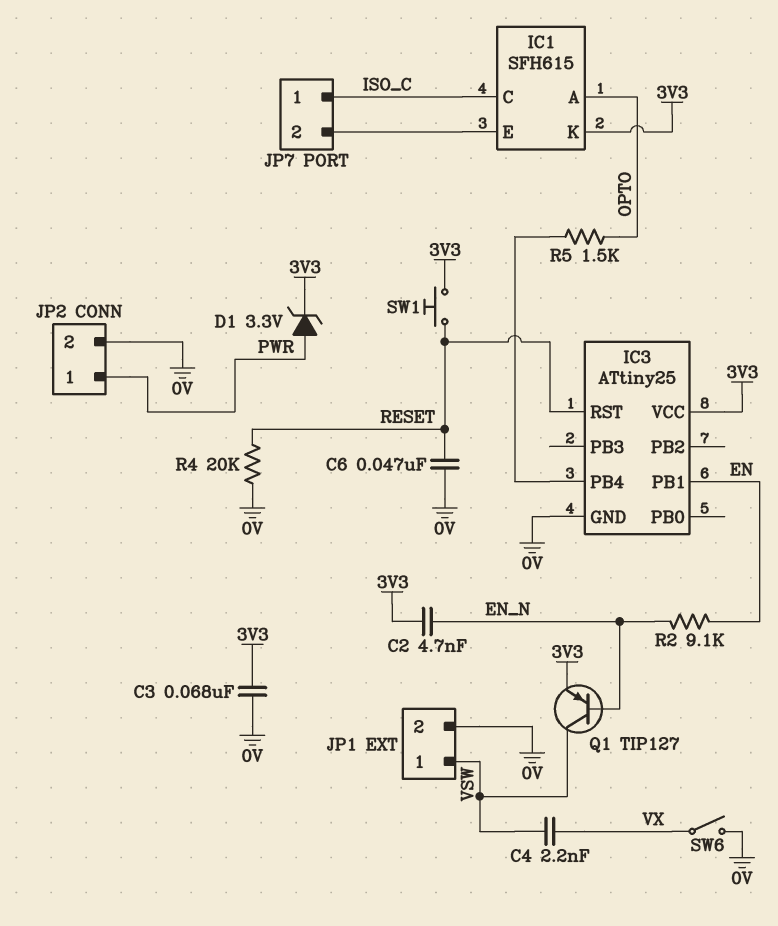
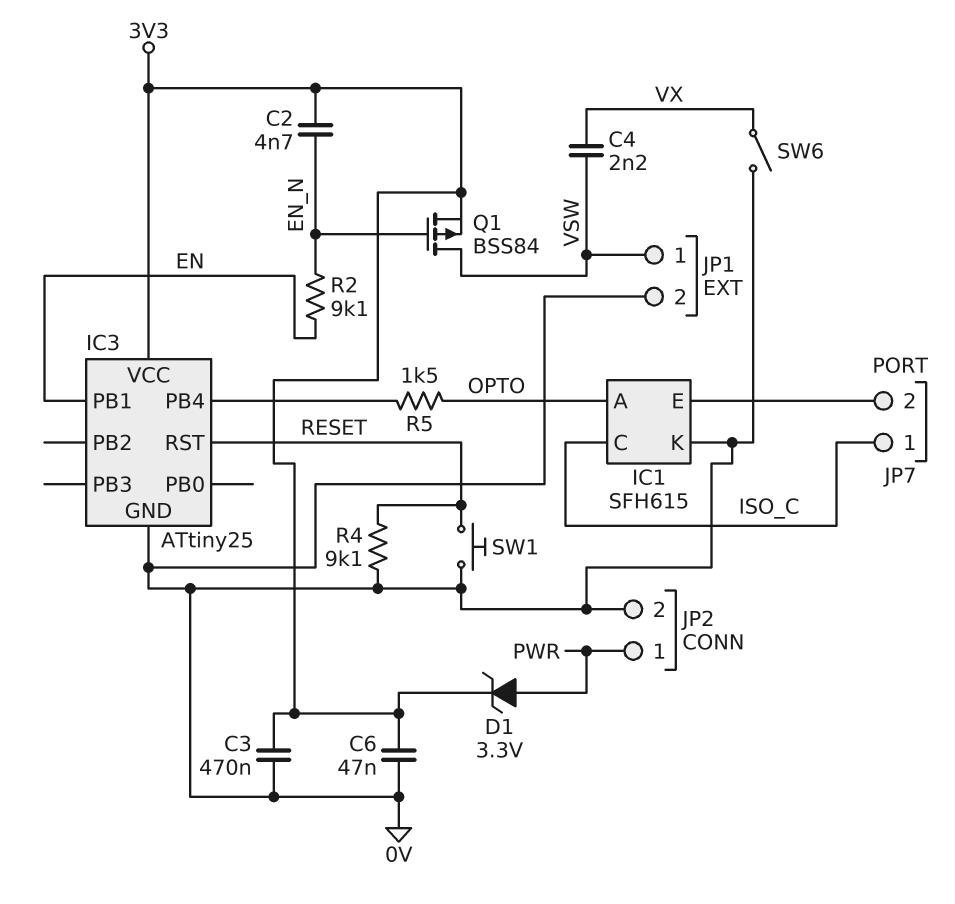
C3: 68nF (0V, 3V3) -> 470nF (0V, 3V3)
C6: 47nF (0V, RESET) -> 47nF (0V, 3V3)
IC1 pin K: 3V3 -> 0V
Q1: PNP TIP127 (B EN_N, C VSW, E 3V3) -> PMOS BSS84 (G EN_N, D VSW, S 3V3)
R4: 20k (0V, RESET) -> 9.1k (0V, RESET)
SW1: button (3V3, RESET) -> button (0V, RESET)

